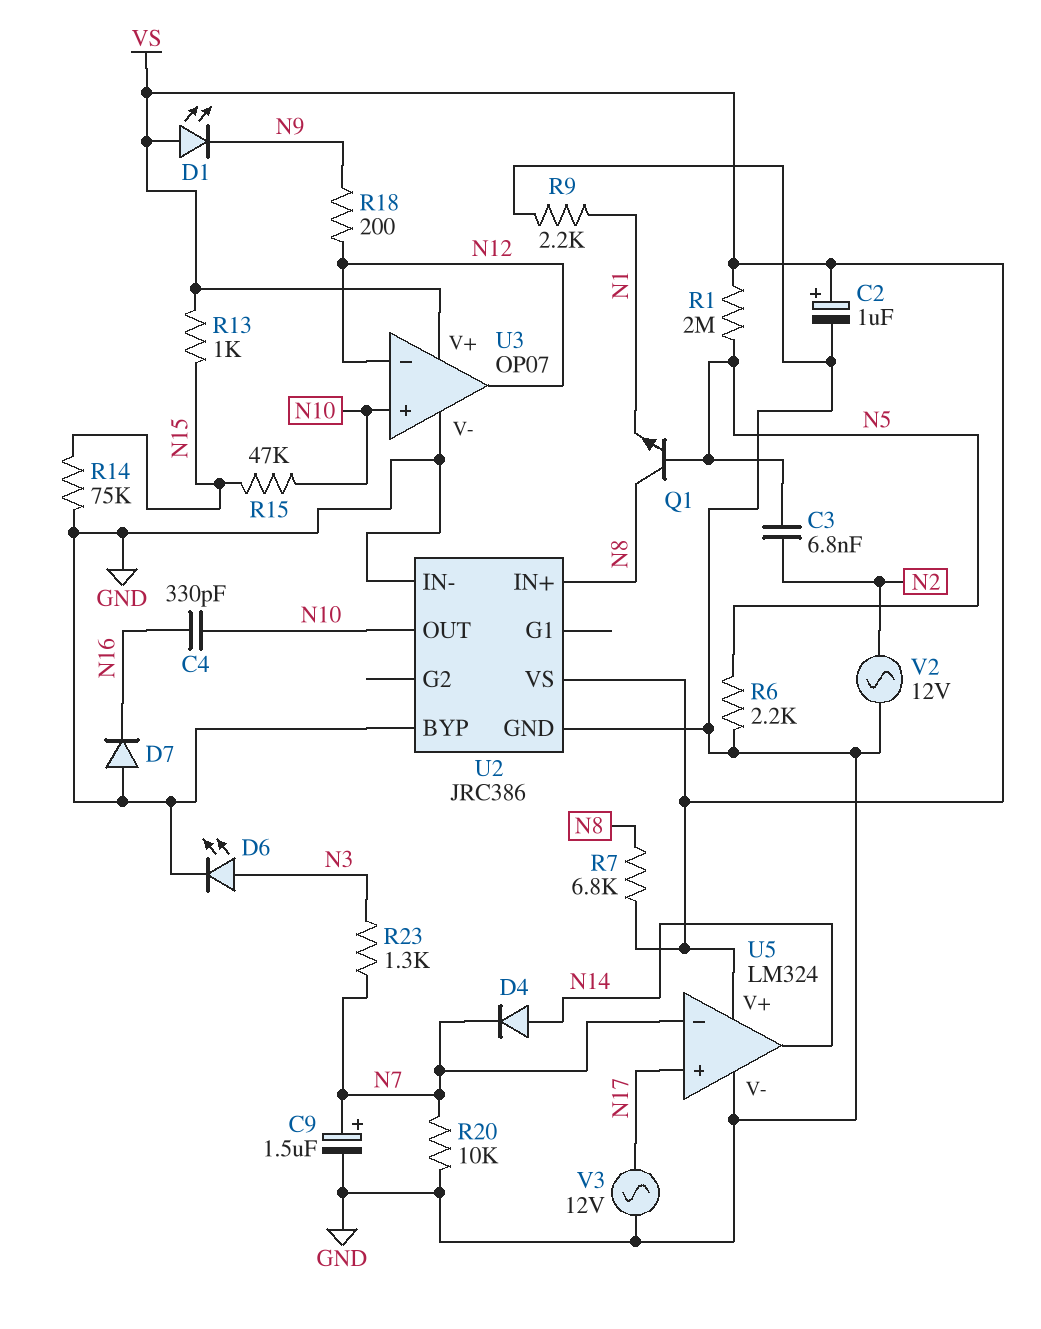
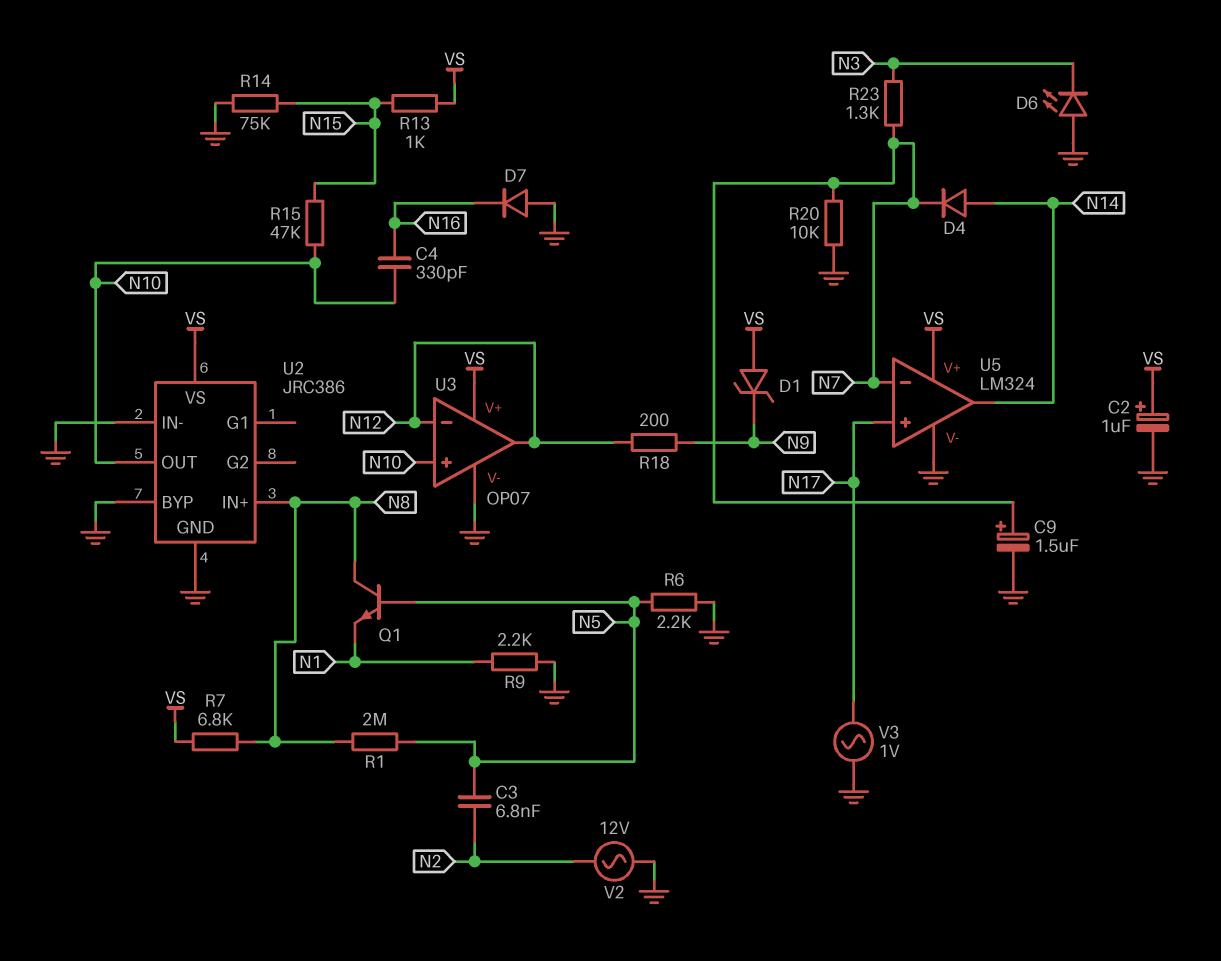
D1: LED (A VS, K N9) -> zener (A VS, K N9)
D6: LED (A N3, K GND) -> LED (A GND, K N3)
R1: 2M (N5, VS) -> 2M (N5, N8)
V3: AC 12V (GND, N17) -> AC 1V (GND, N17)

